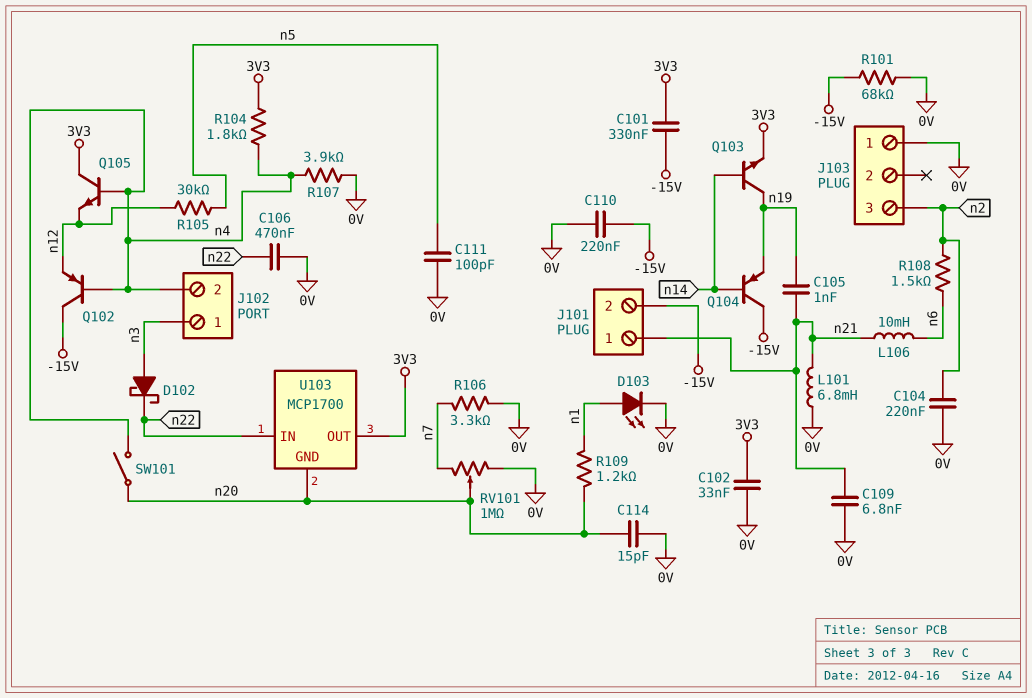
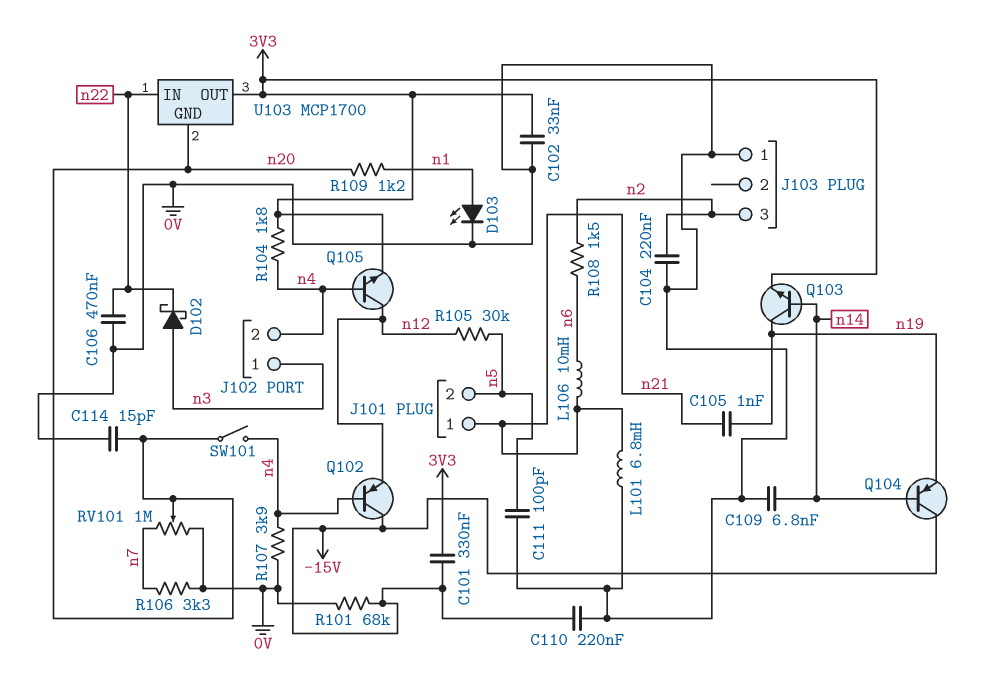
C109: 6.8nF (0V, n21) -> 6.8nF (0V, n14)
J101 pin 2: -15V -> n5
Q105: NPN (B n4, C 3V3, E n12) -> NPN (B n4, C n12, E 3V3)

